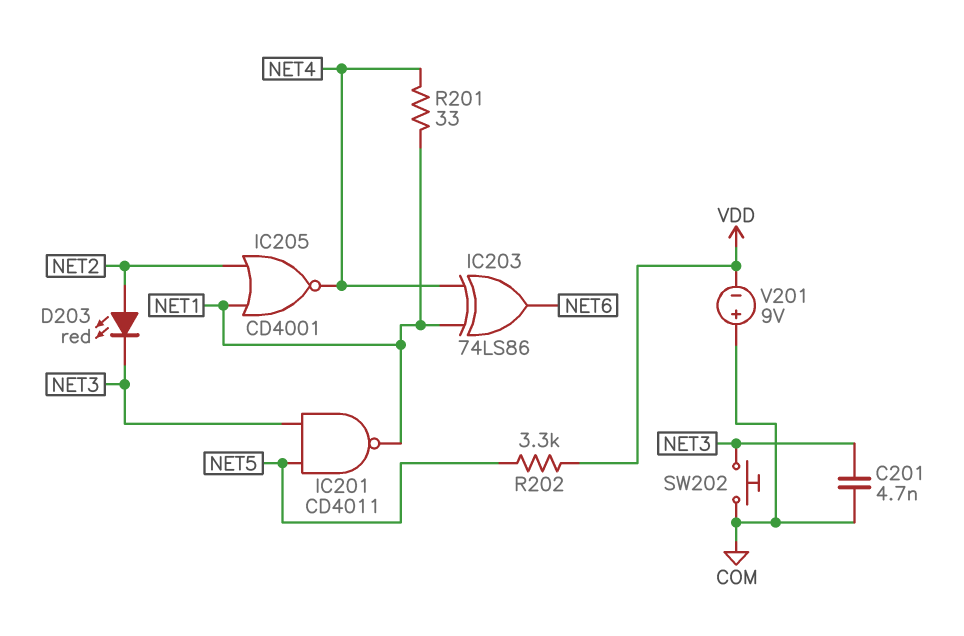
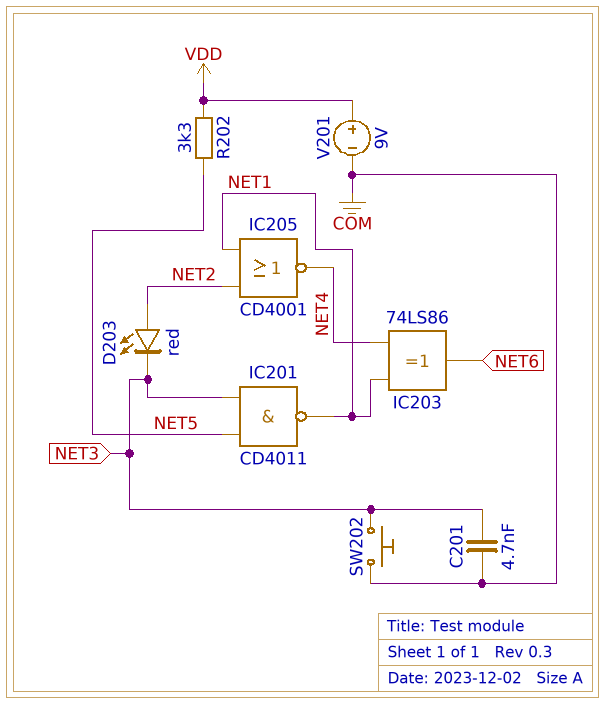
R201: 33 (NET1, NET4) -> none
V201: 9V (plus COM, minus VDD) -> 9V (plus VDD, minus COM)

